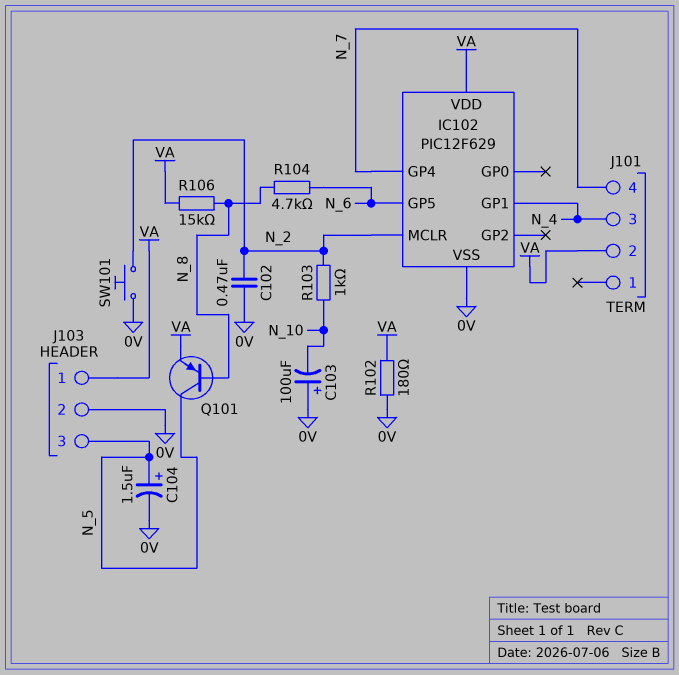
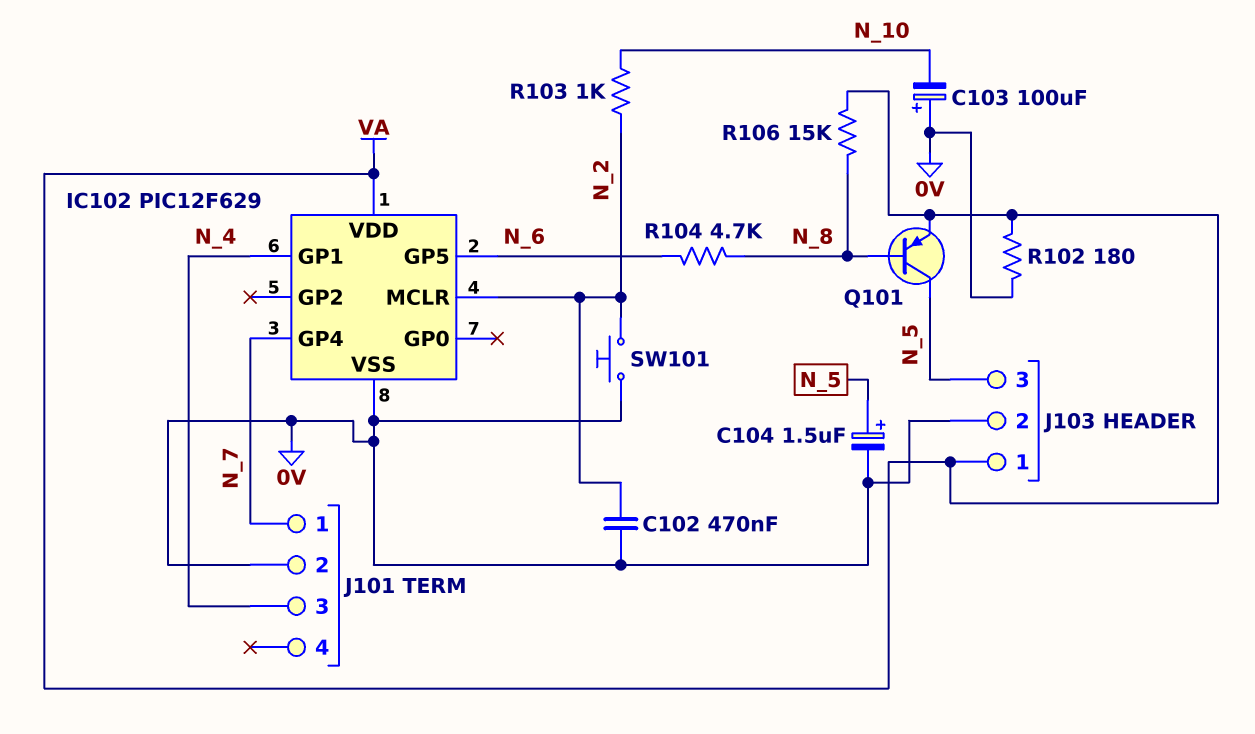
J101 pin 1: none -> N_7
J101 pin 2: VA -> 0V
J101 pin 4: N_7 -> none

